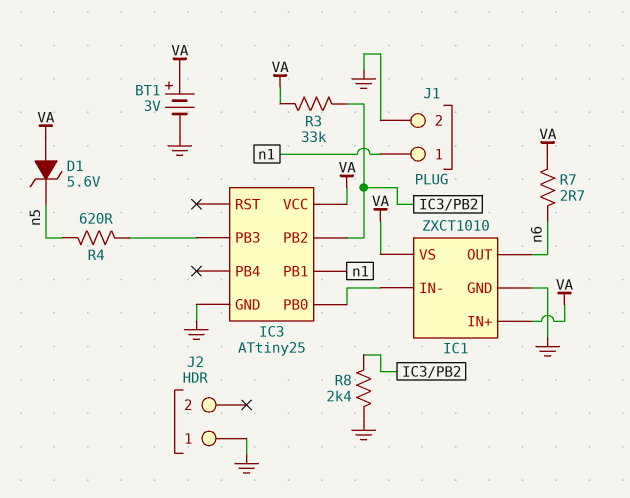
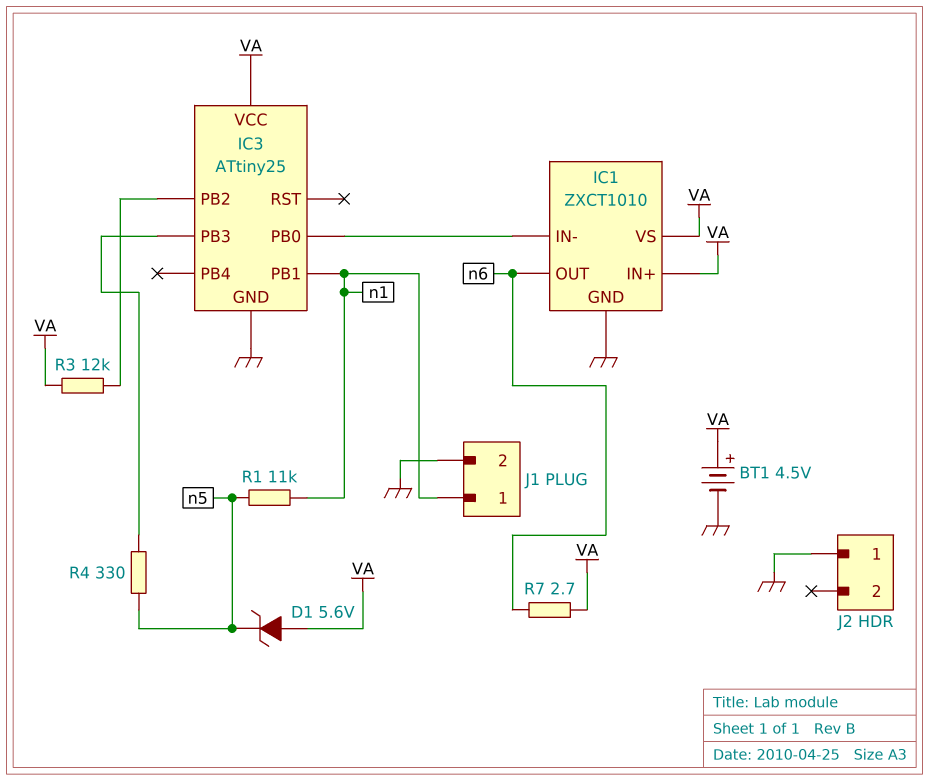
BT1: 3V (plus VA, minus GND) -> 4.5V (plus VA, minus GND)
R1: none -> 11k (n1, n5)
R3: 33k (IC3/PB2, VA) -> 12k (IC3/PB2, VA)
R4: 620 (IC3/PB3, n5) -> 330 (IC3/PB3, n5)
R8: 2.4k (GND, IC3/PB2) -> none

